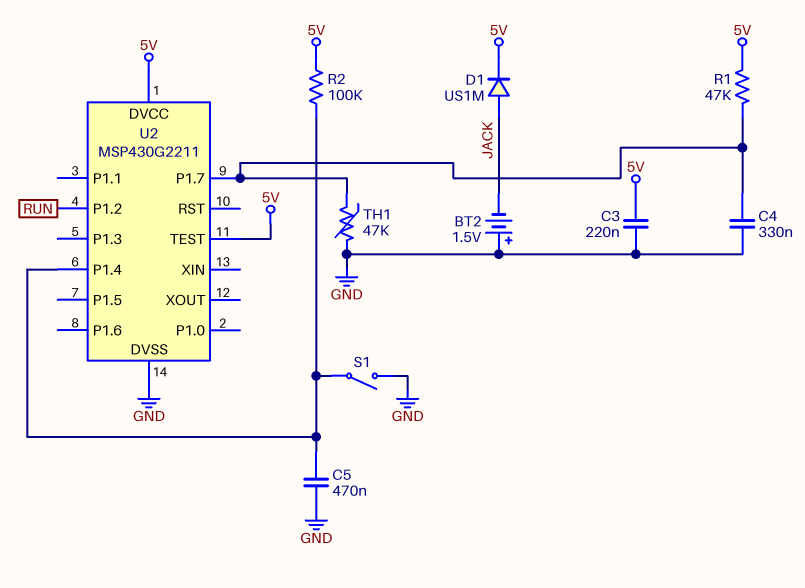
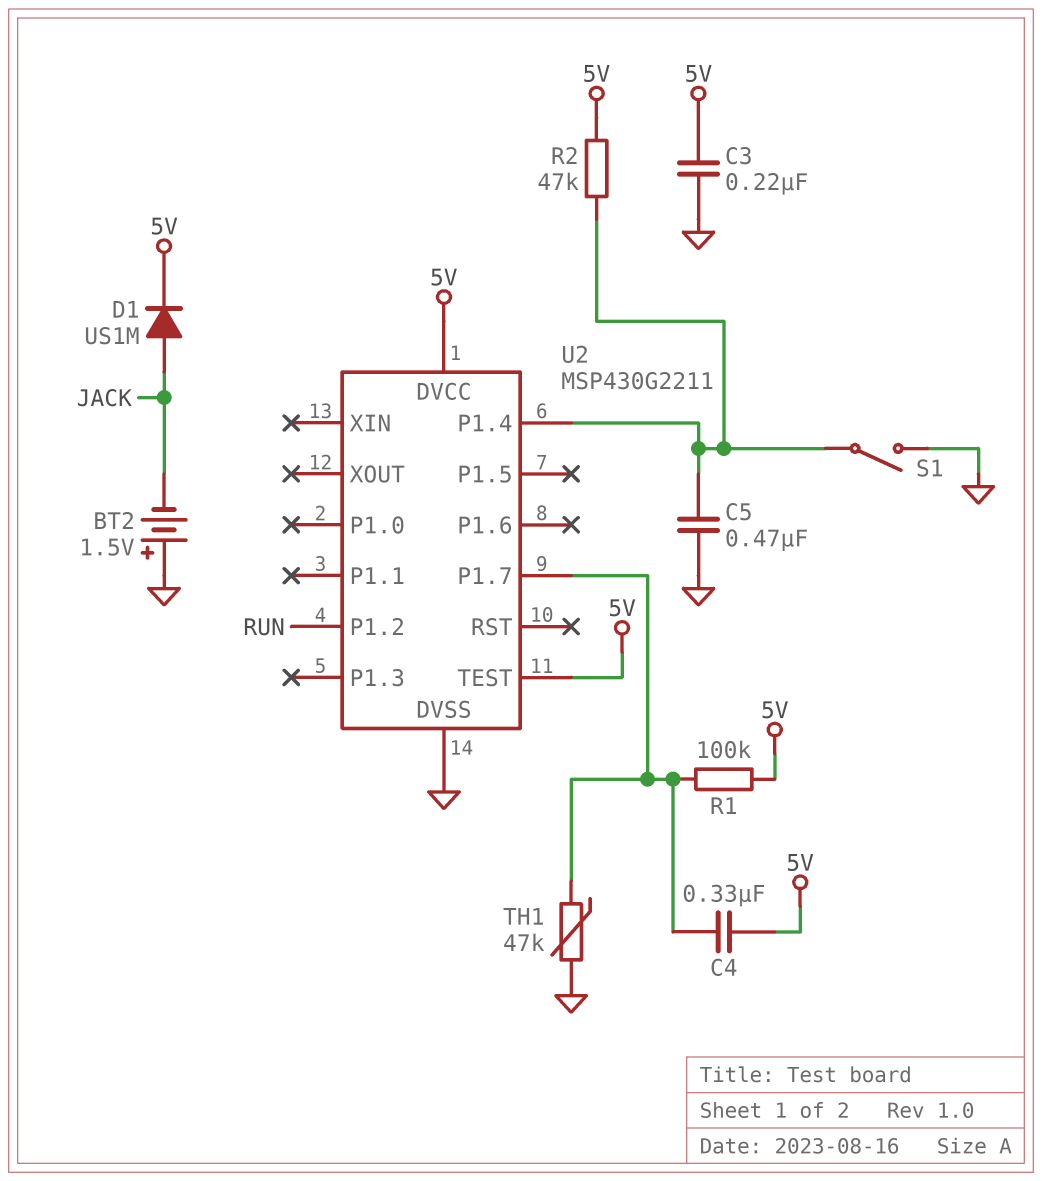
C4: 330nF (GND, U2/P1.7) -> 330nF (5V, U2/P1.7)
R1: 47k (5V, U2/P1.7) -> 100k (5V, U2/P1.7)
R2: 100k (5V, U2/P1.4) -> 47k (5V, U2/P1.4)

